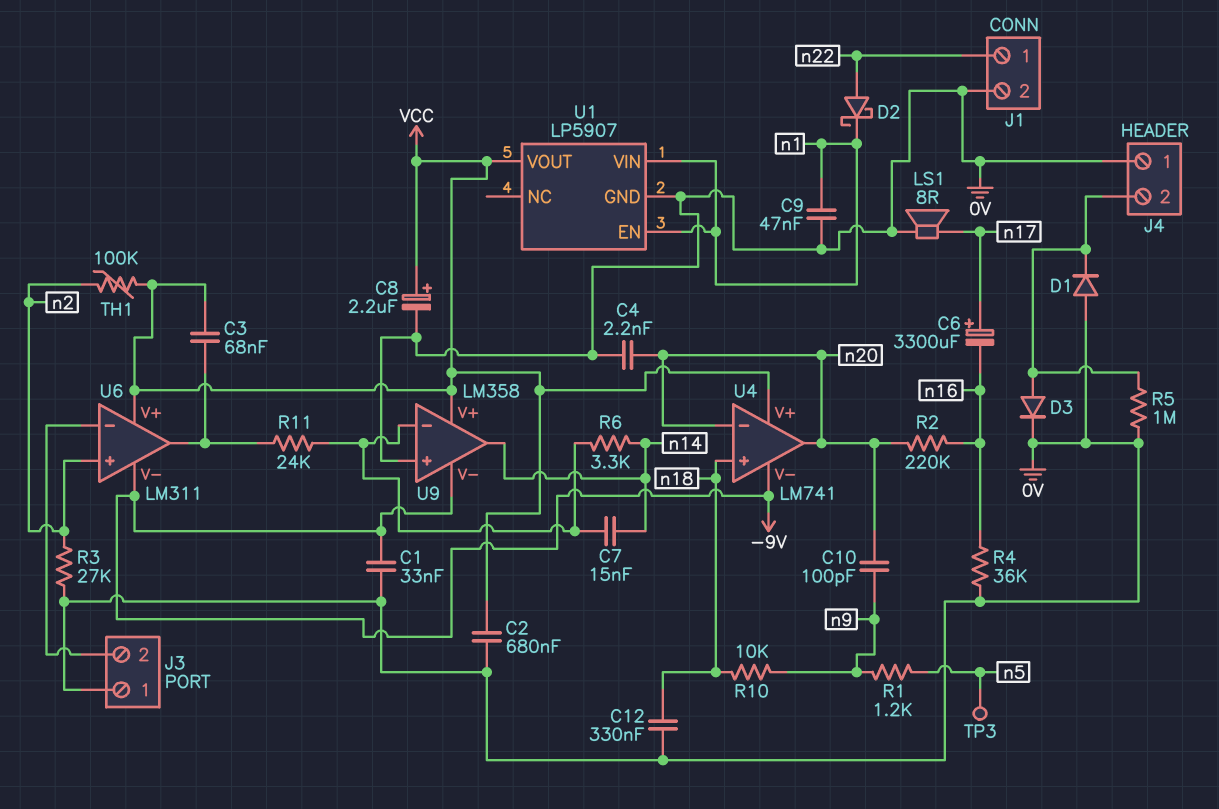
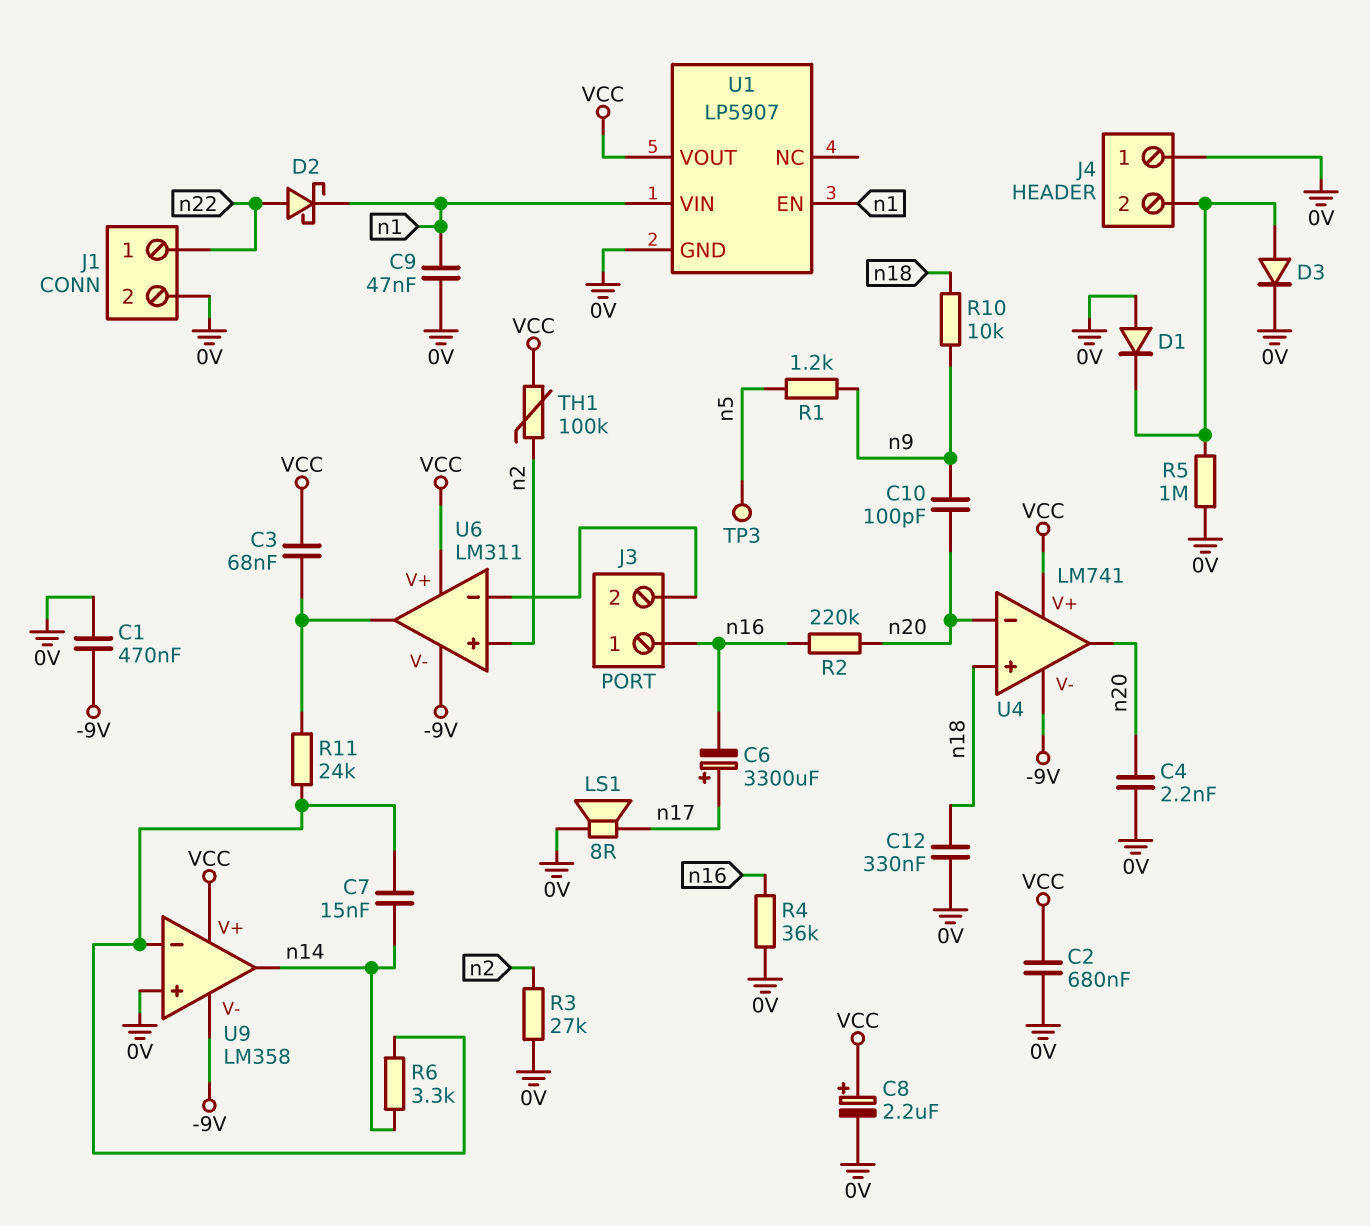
C1: 33nF (-9V, 0V) -> 470nF (-9V, 0V)
J3 pin 1: 0V -> n16

